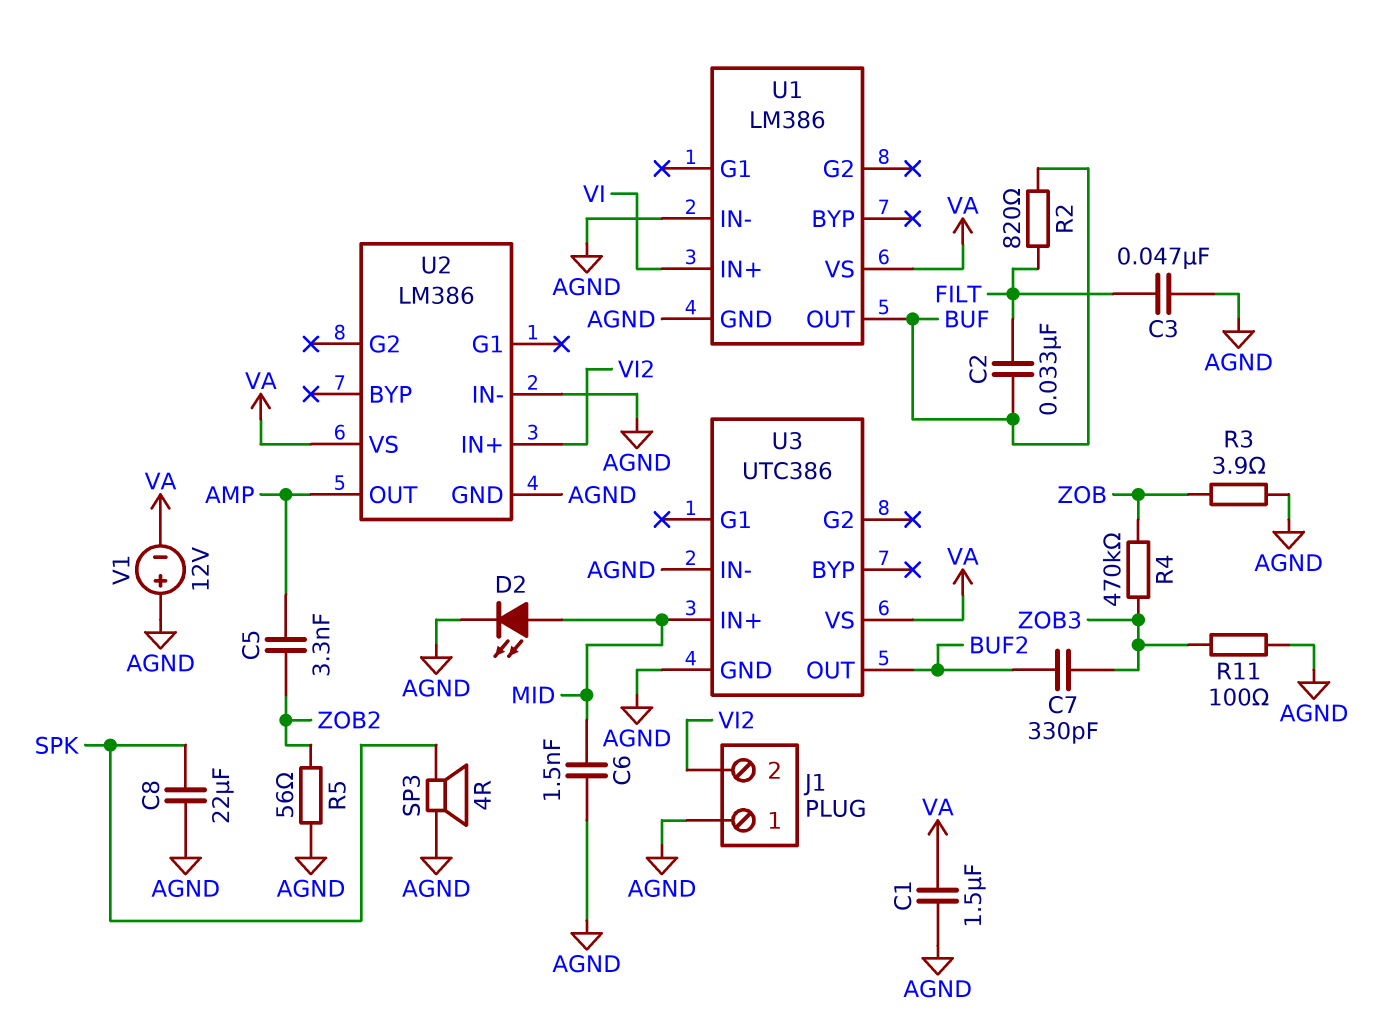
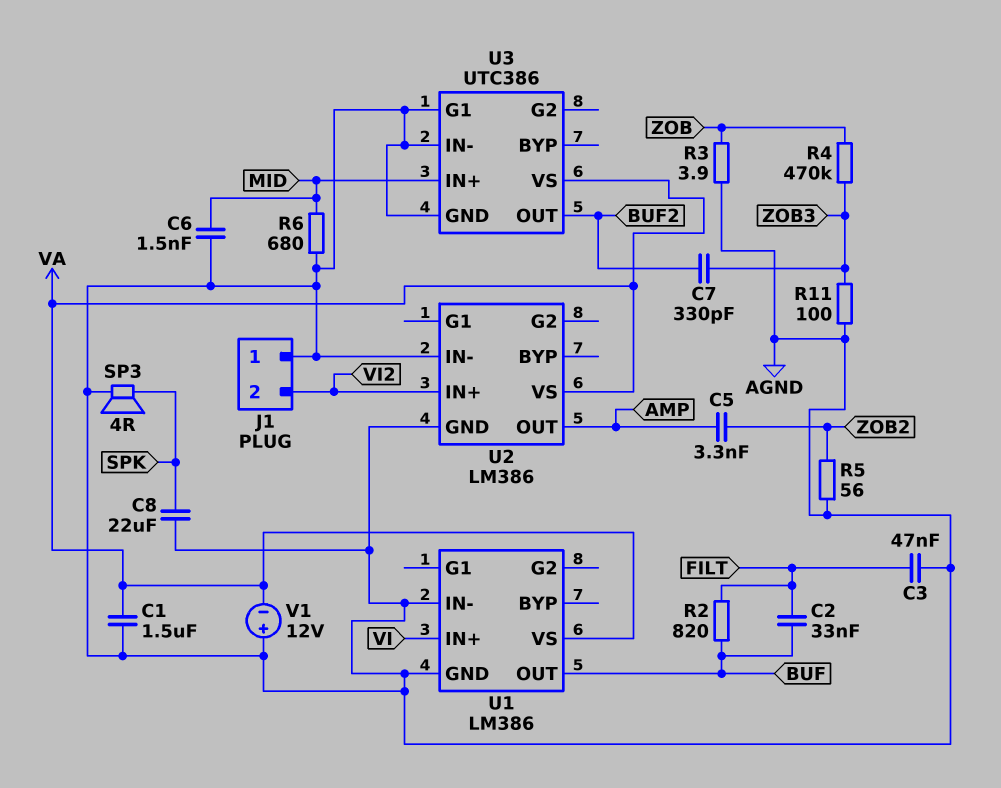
D2: LED (A MID, K AGND) -> none
R6: none -> 680 (AGND, MID)
U3 pin G1: none -> AGND

